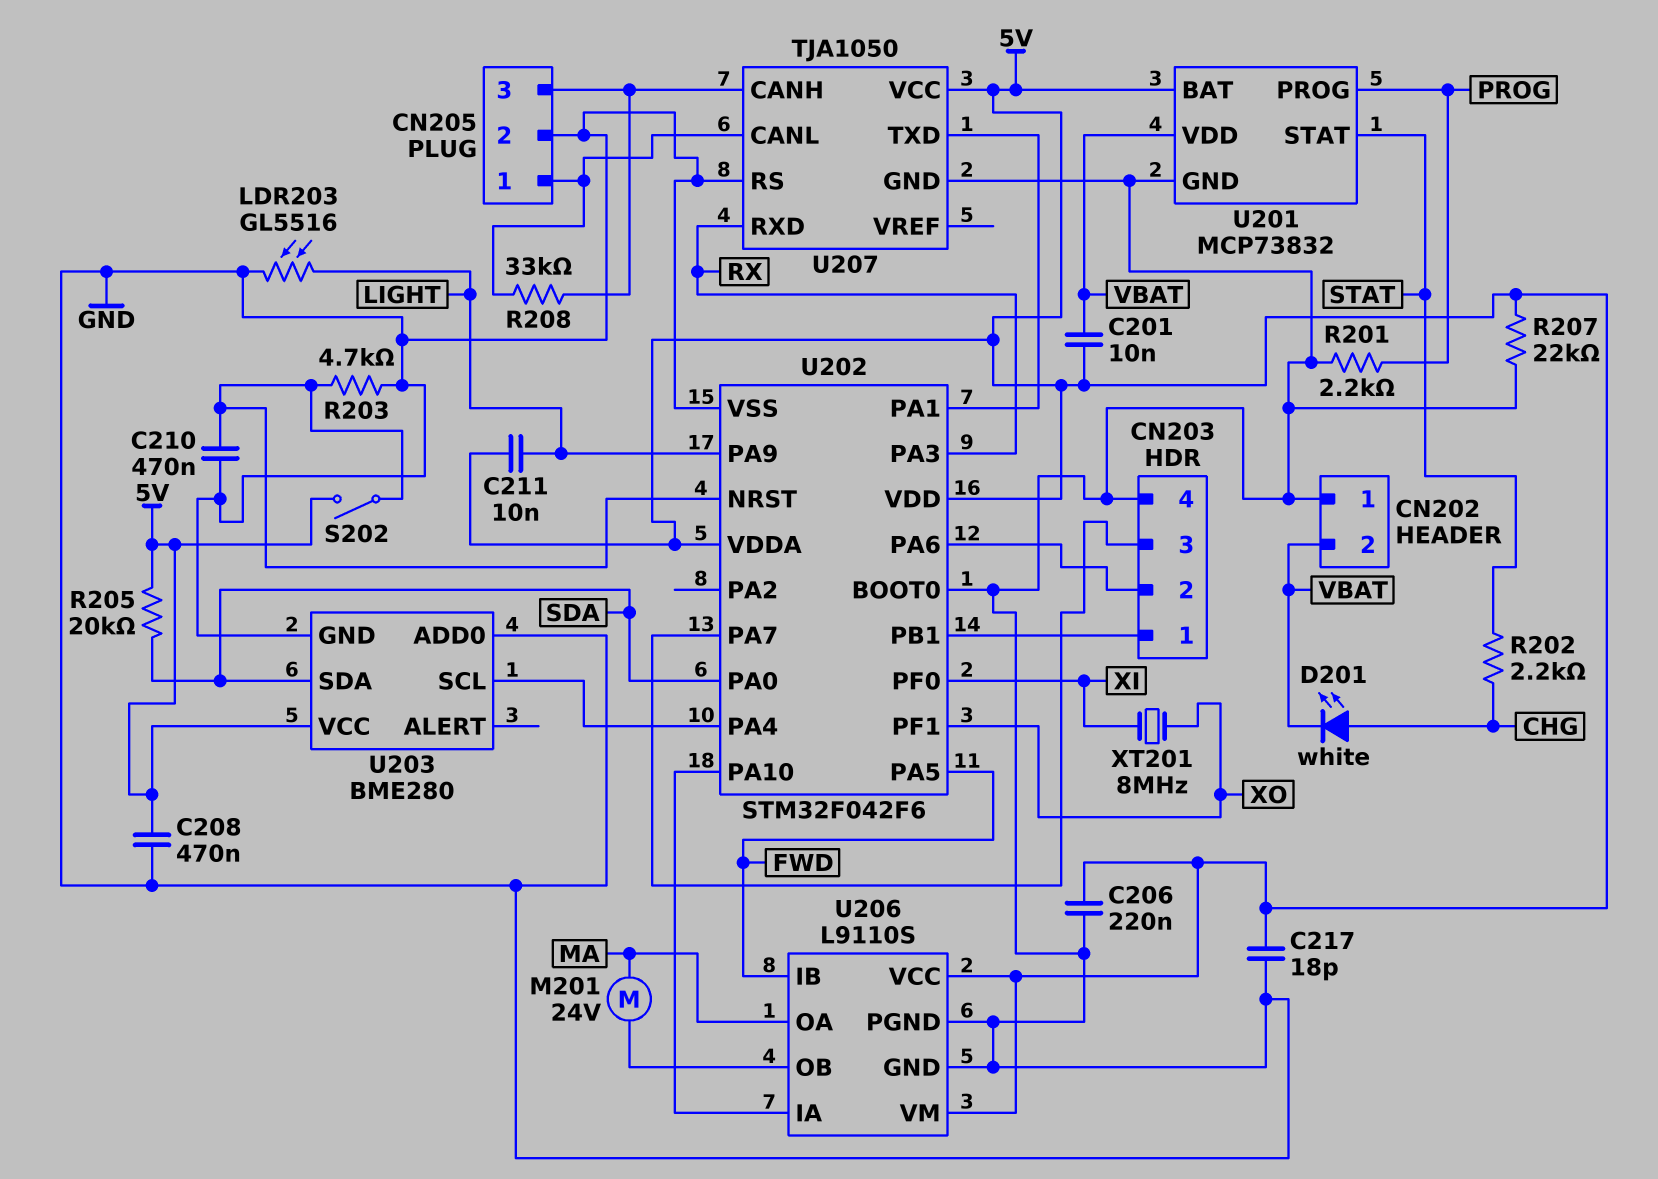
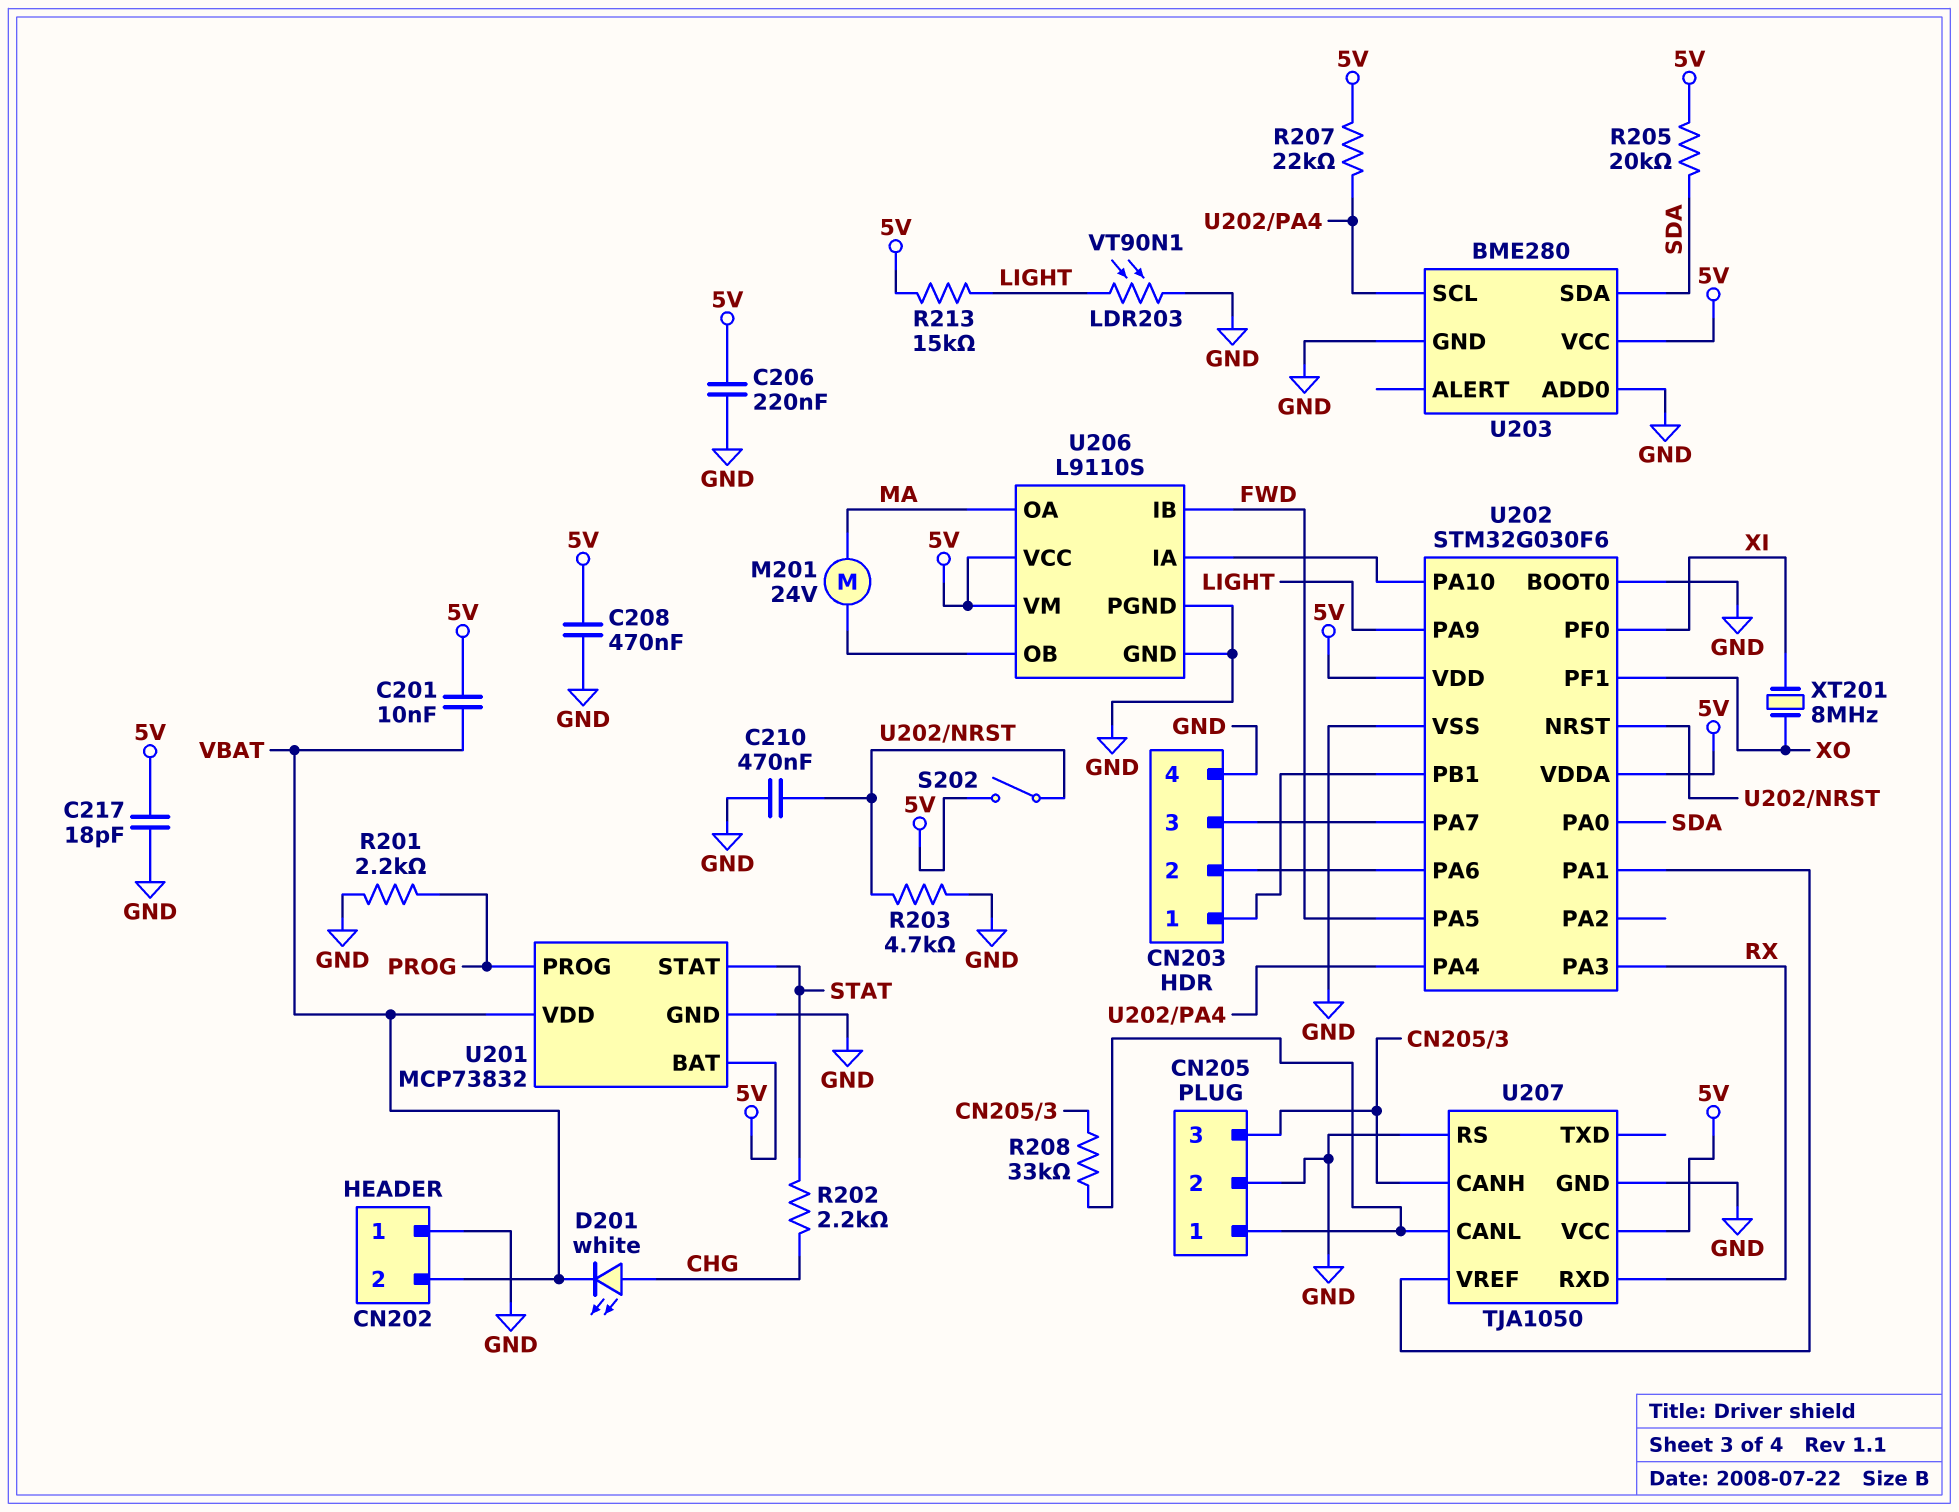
C211: 10nF (5V, LIGHT) -> none
LDR203: GL5516 (GND, LIGHT) -> VT90N1 (GND, LIGHT)
R207: 22k (5V, GND) -> 22k (5V, U202/PA4)
R213: none -> 15k (5V, LIGHT)
U202: STM32F042F6 -> STM32G030F6
U207 pin TXD: U202/PA1 -> none
U207 pin VREF: none -> U202/PA1

